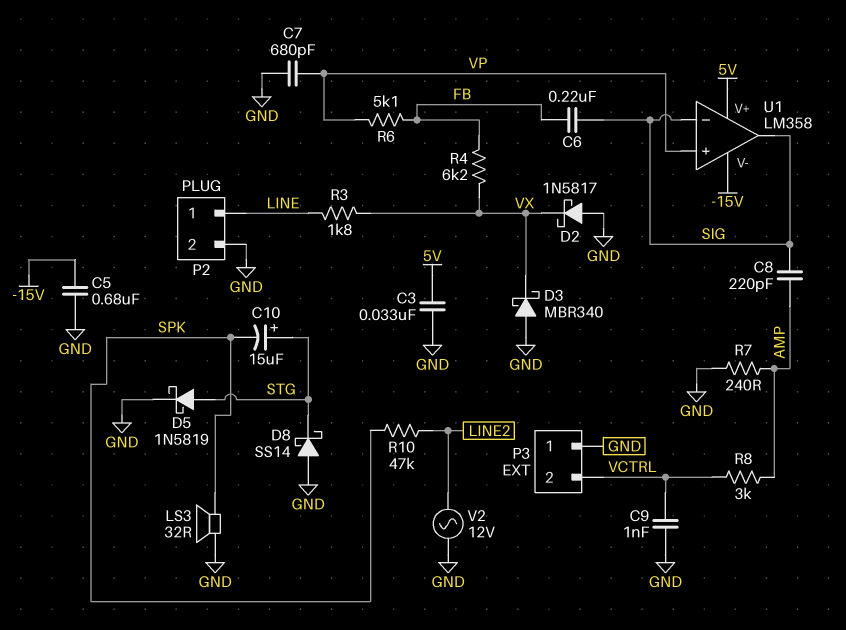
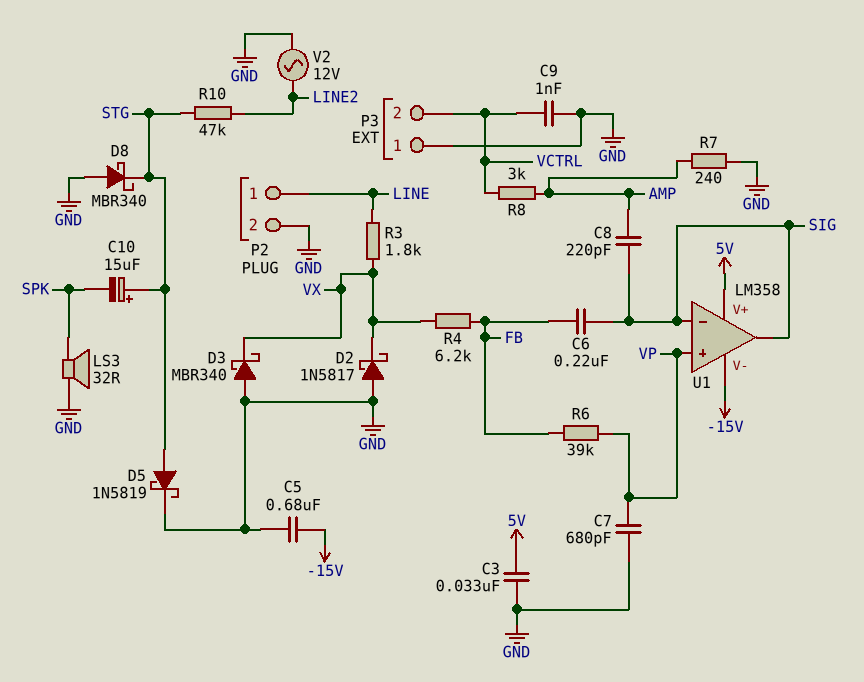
D8: schottky SS14 (A GND, K STG) -> schottky MBR340 (A GND, K STG)
R6: 5.1k (FB, VP) -> 39k (FB, VP)
R10: 47k (LINE2, SPK) -> 47k (LINE2, STG)

